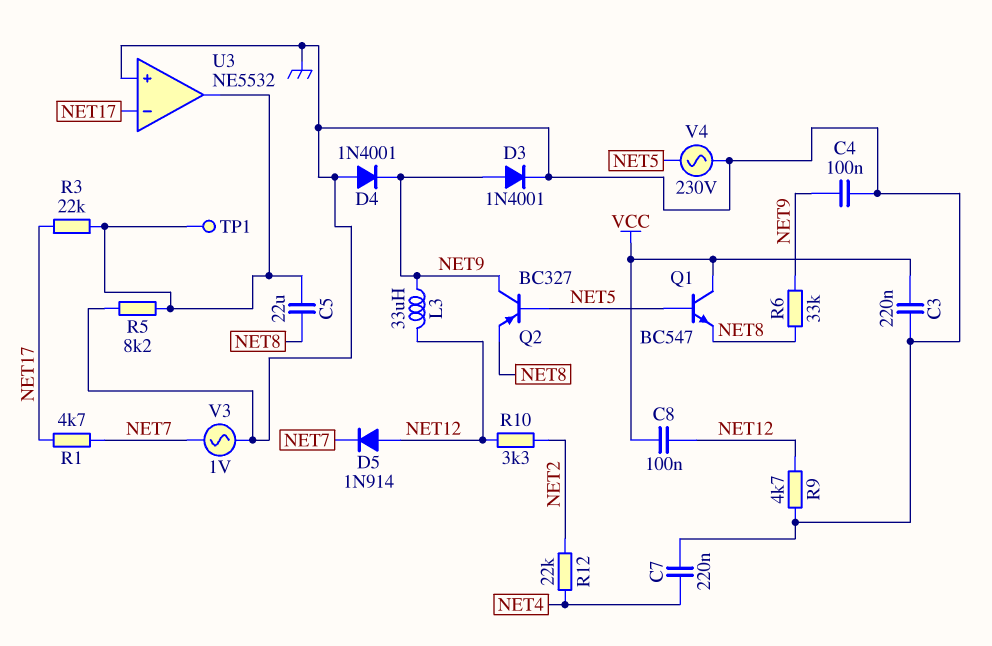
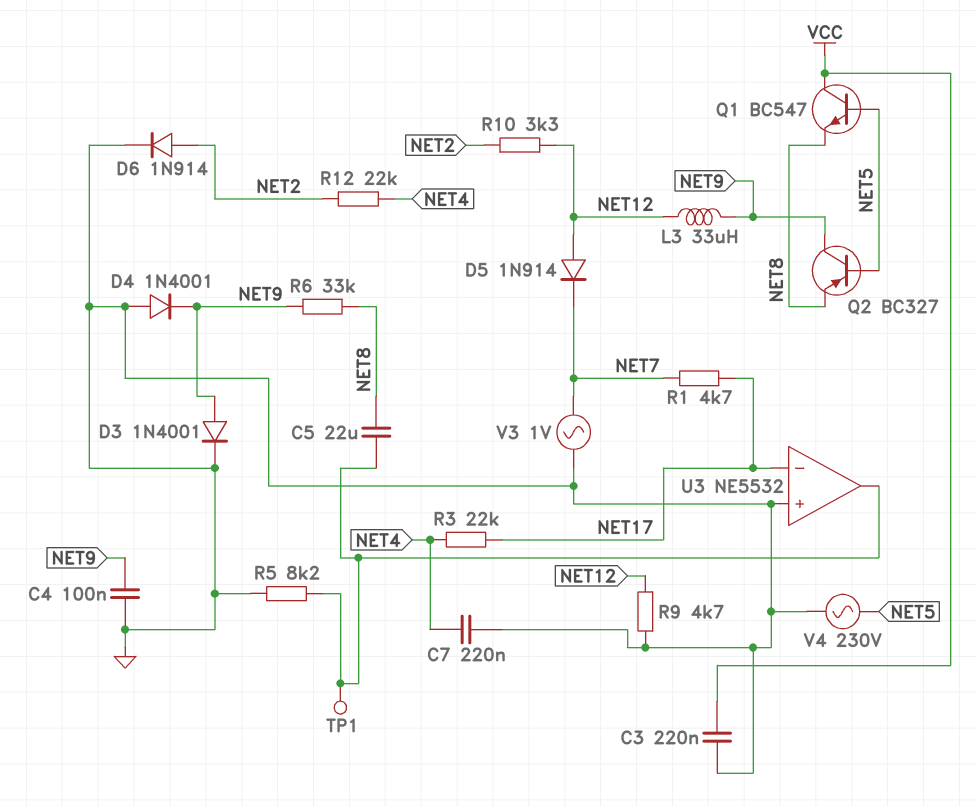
C8: 100nF (NET12, VCC) -> none
D6: none -> diode 1N914 (A NET2, K GND)
R3: 22k (NET17, U3/out) -> 22k (NET4, NET17)

